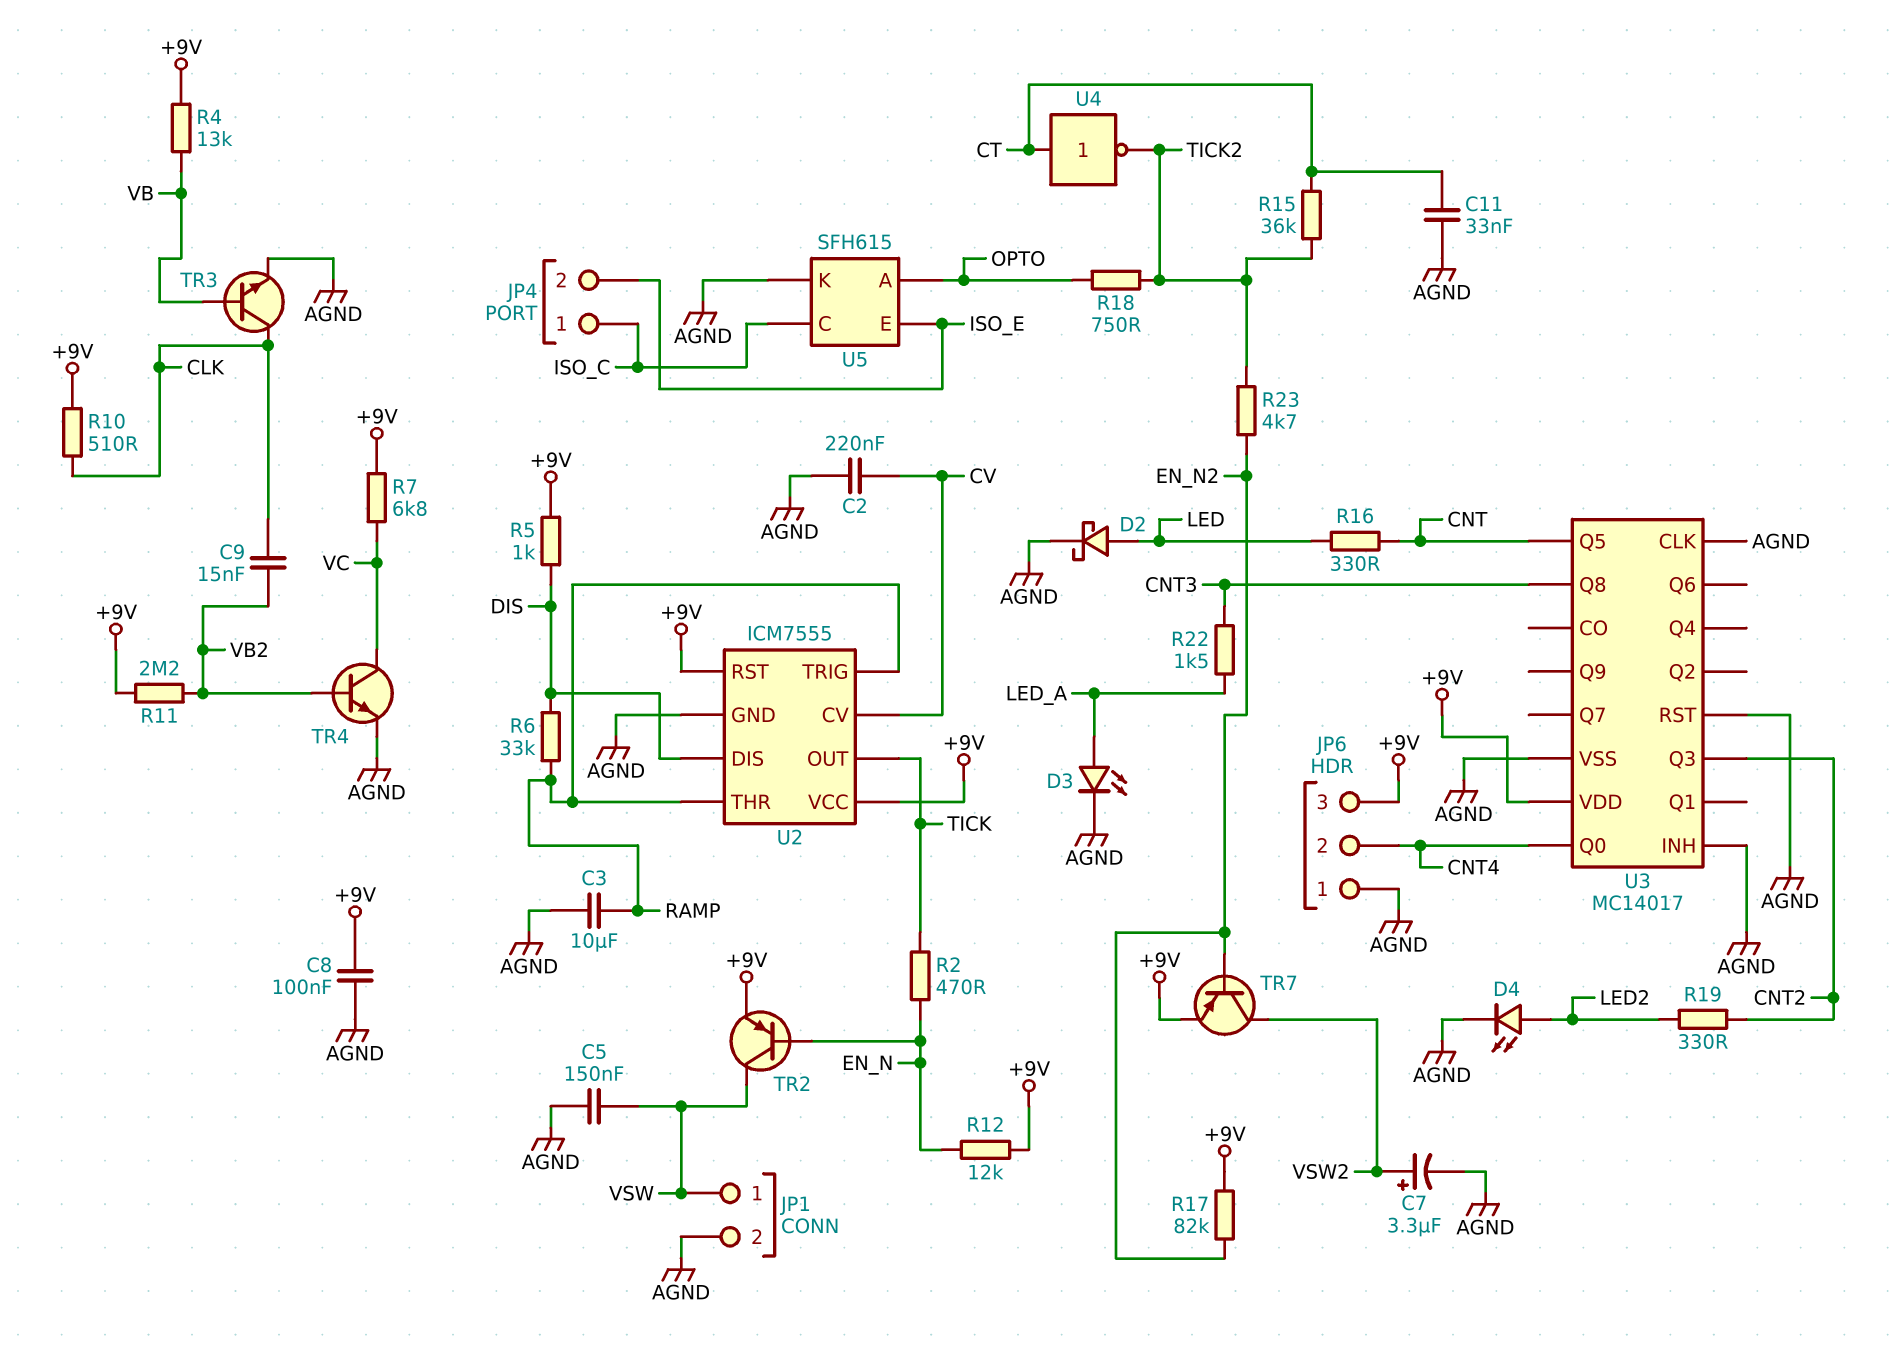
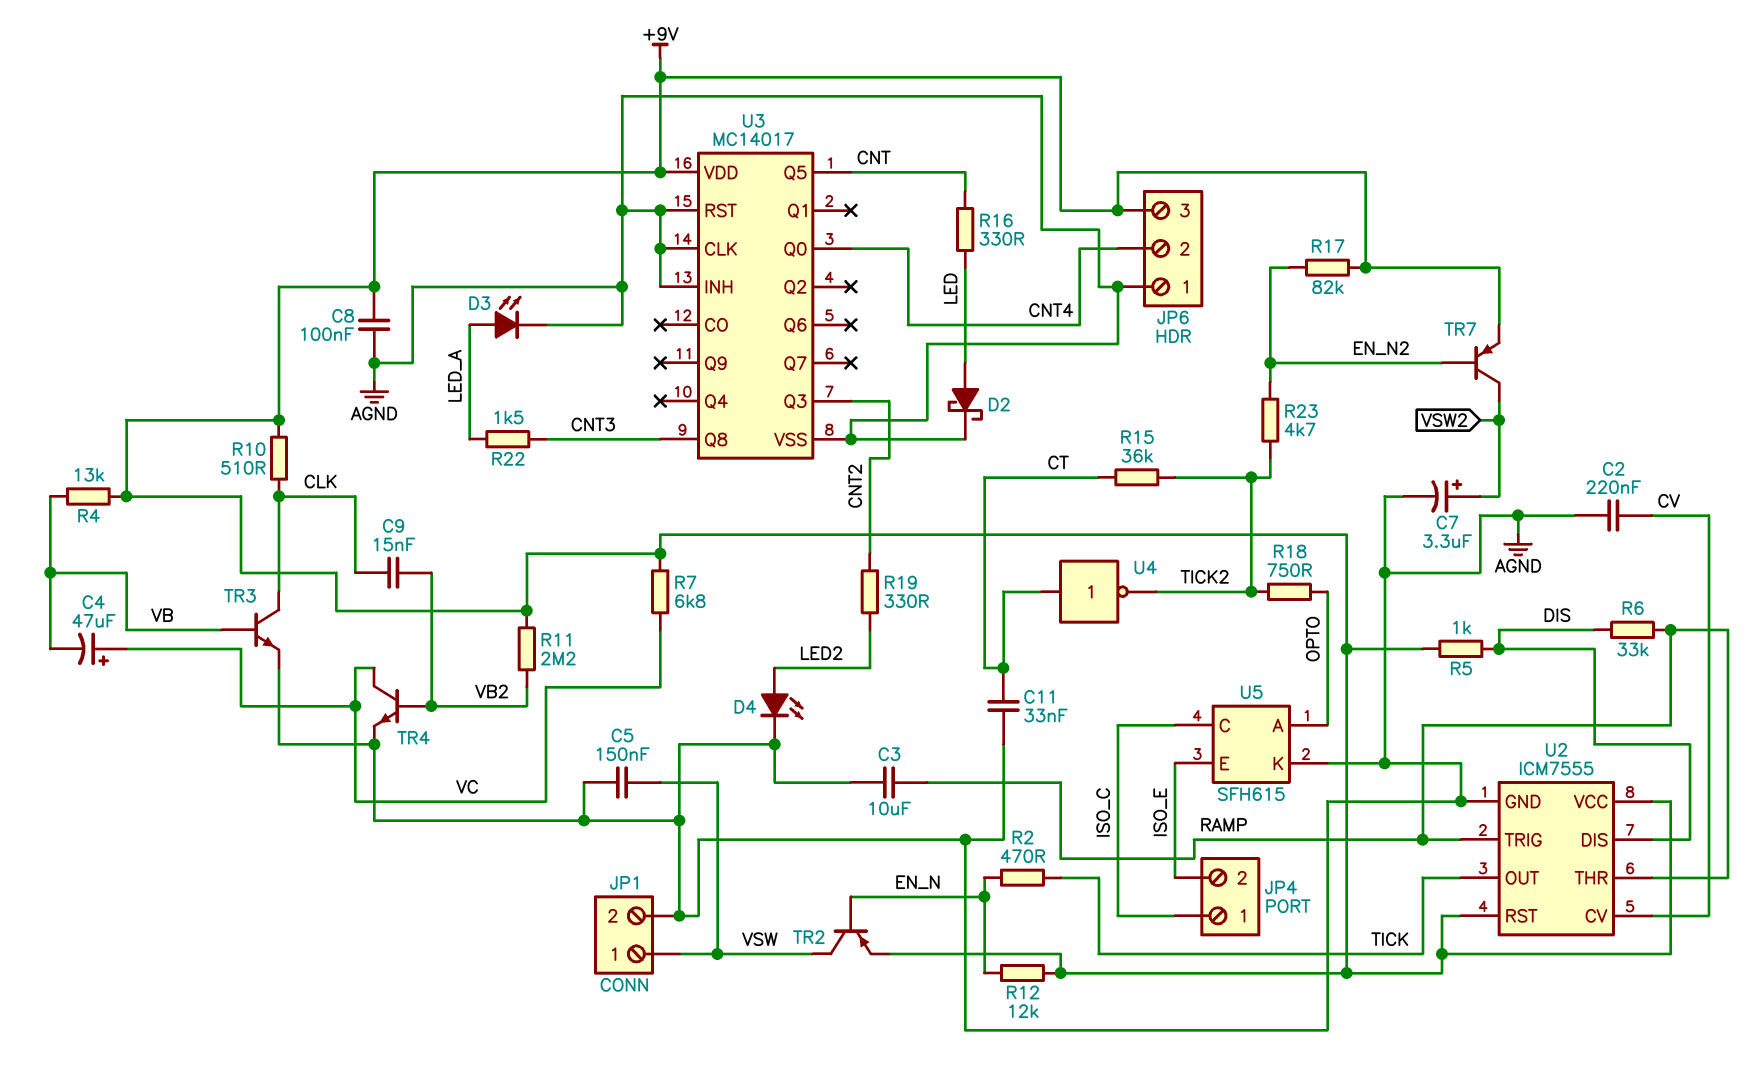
C4: none -> 47uF (plus VC, minus VB)

